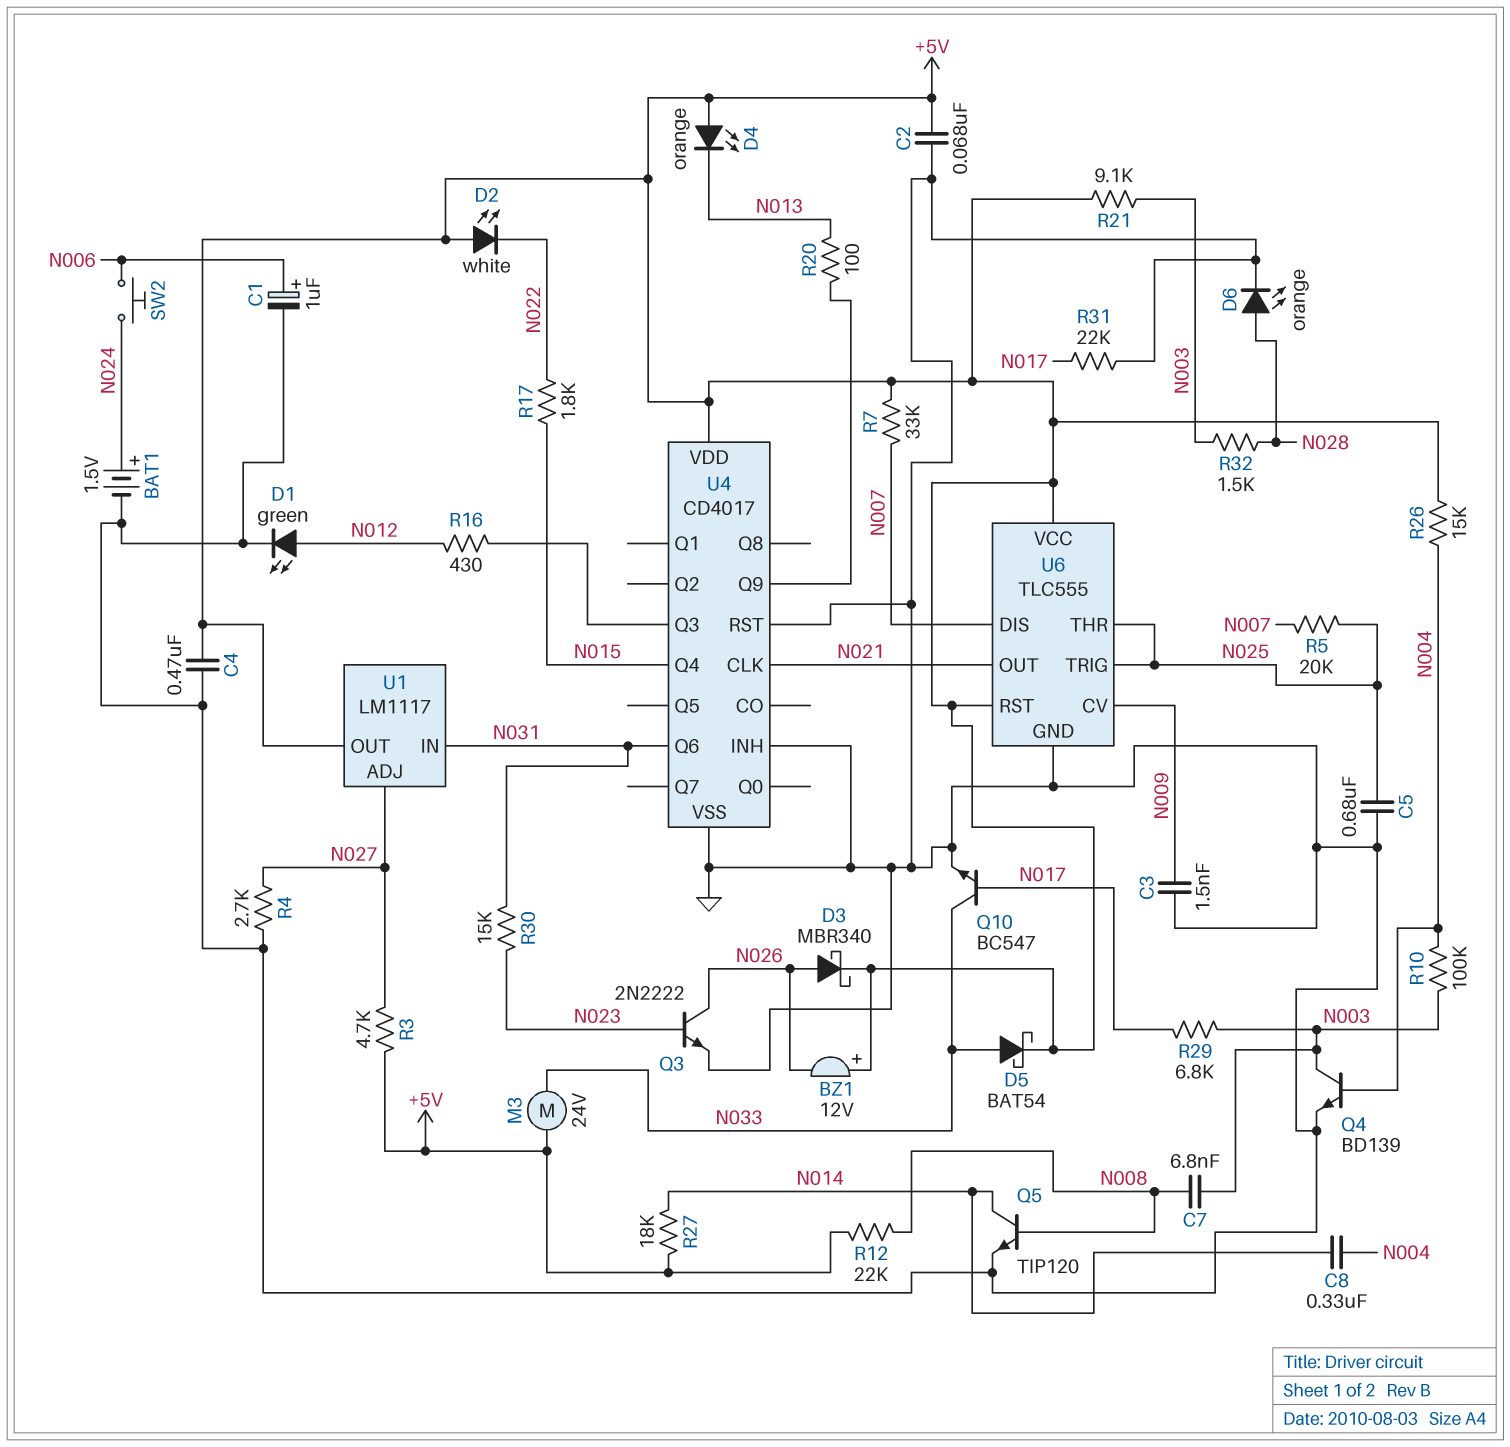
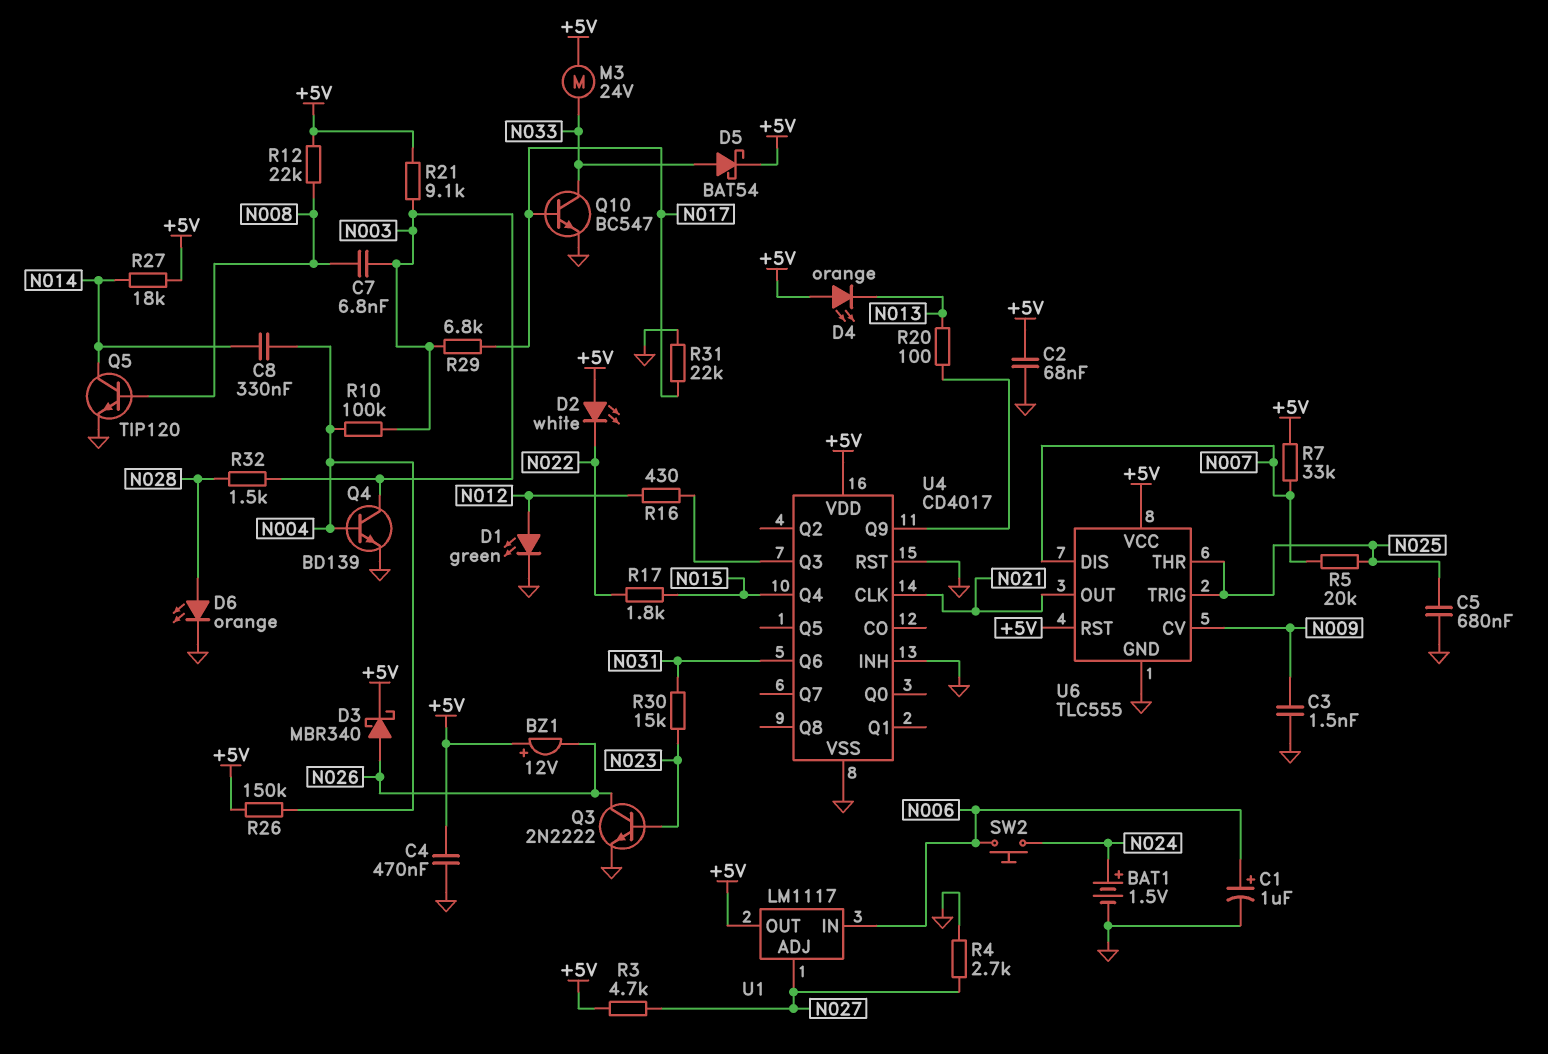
R26: 15k (+5V, N004) -> 150k (+5V, N004)
U1 pin IN: N031 -> N006

